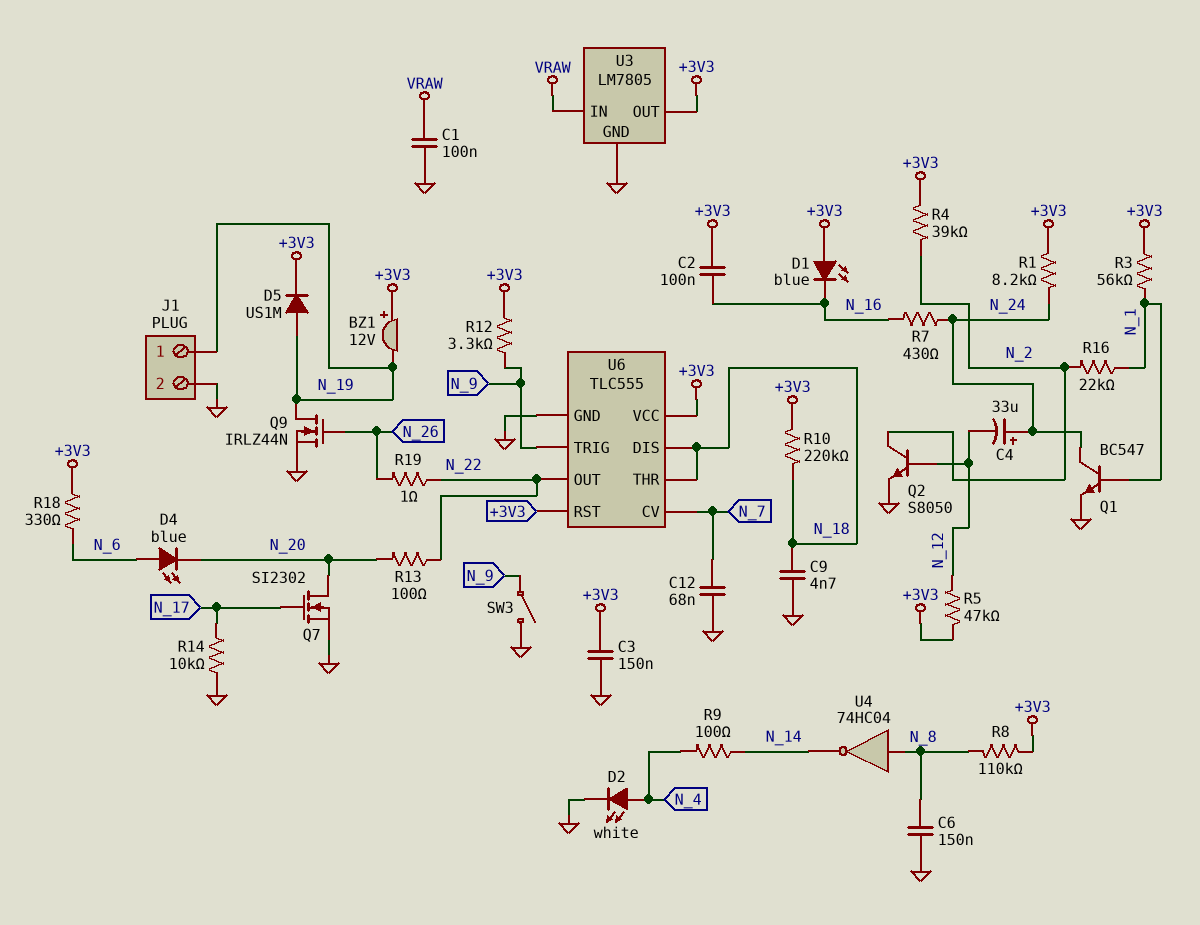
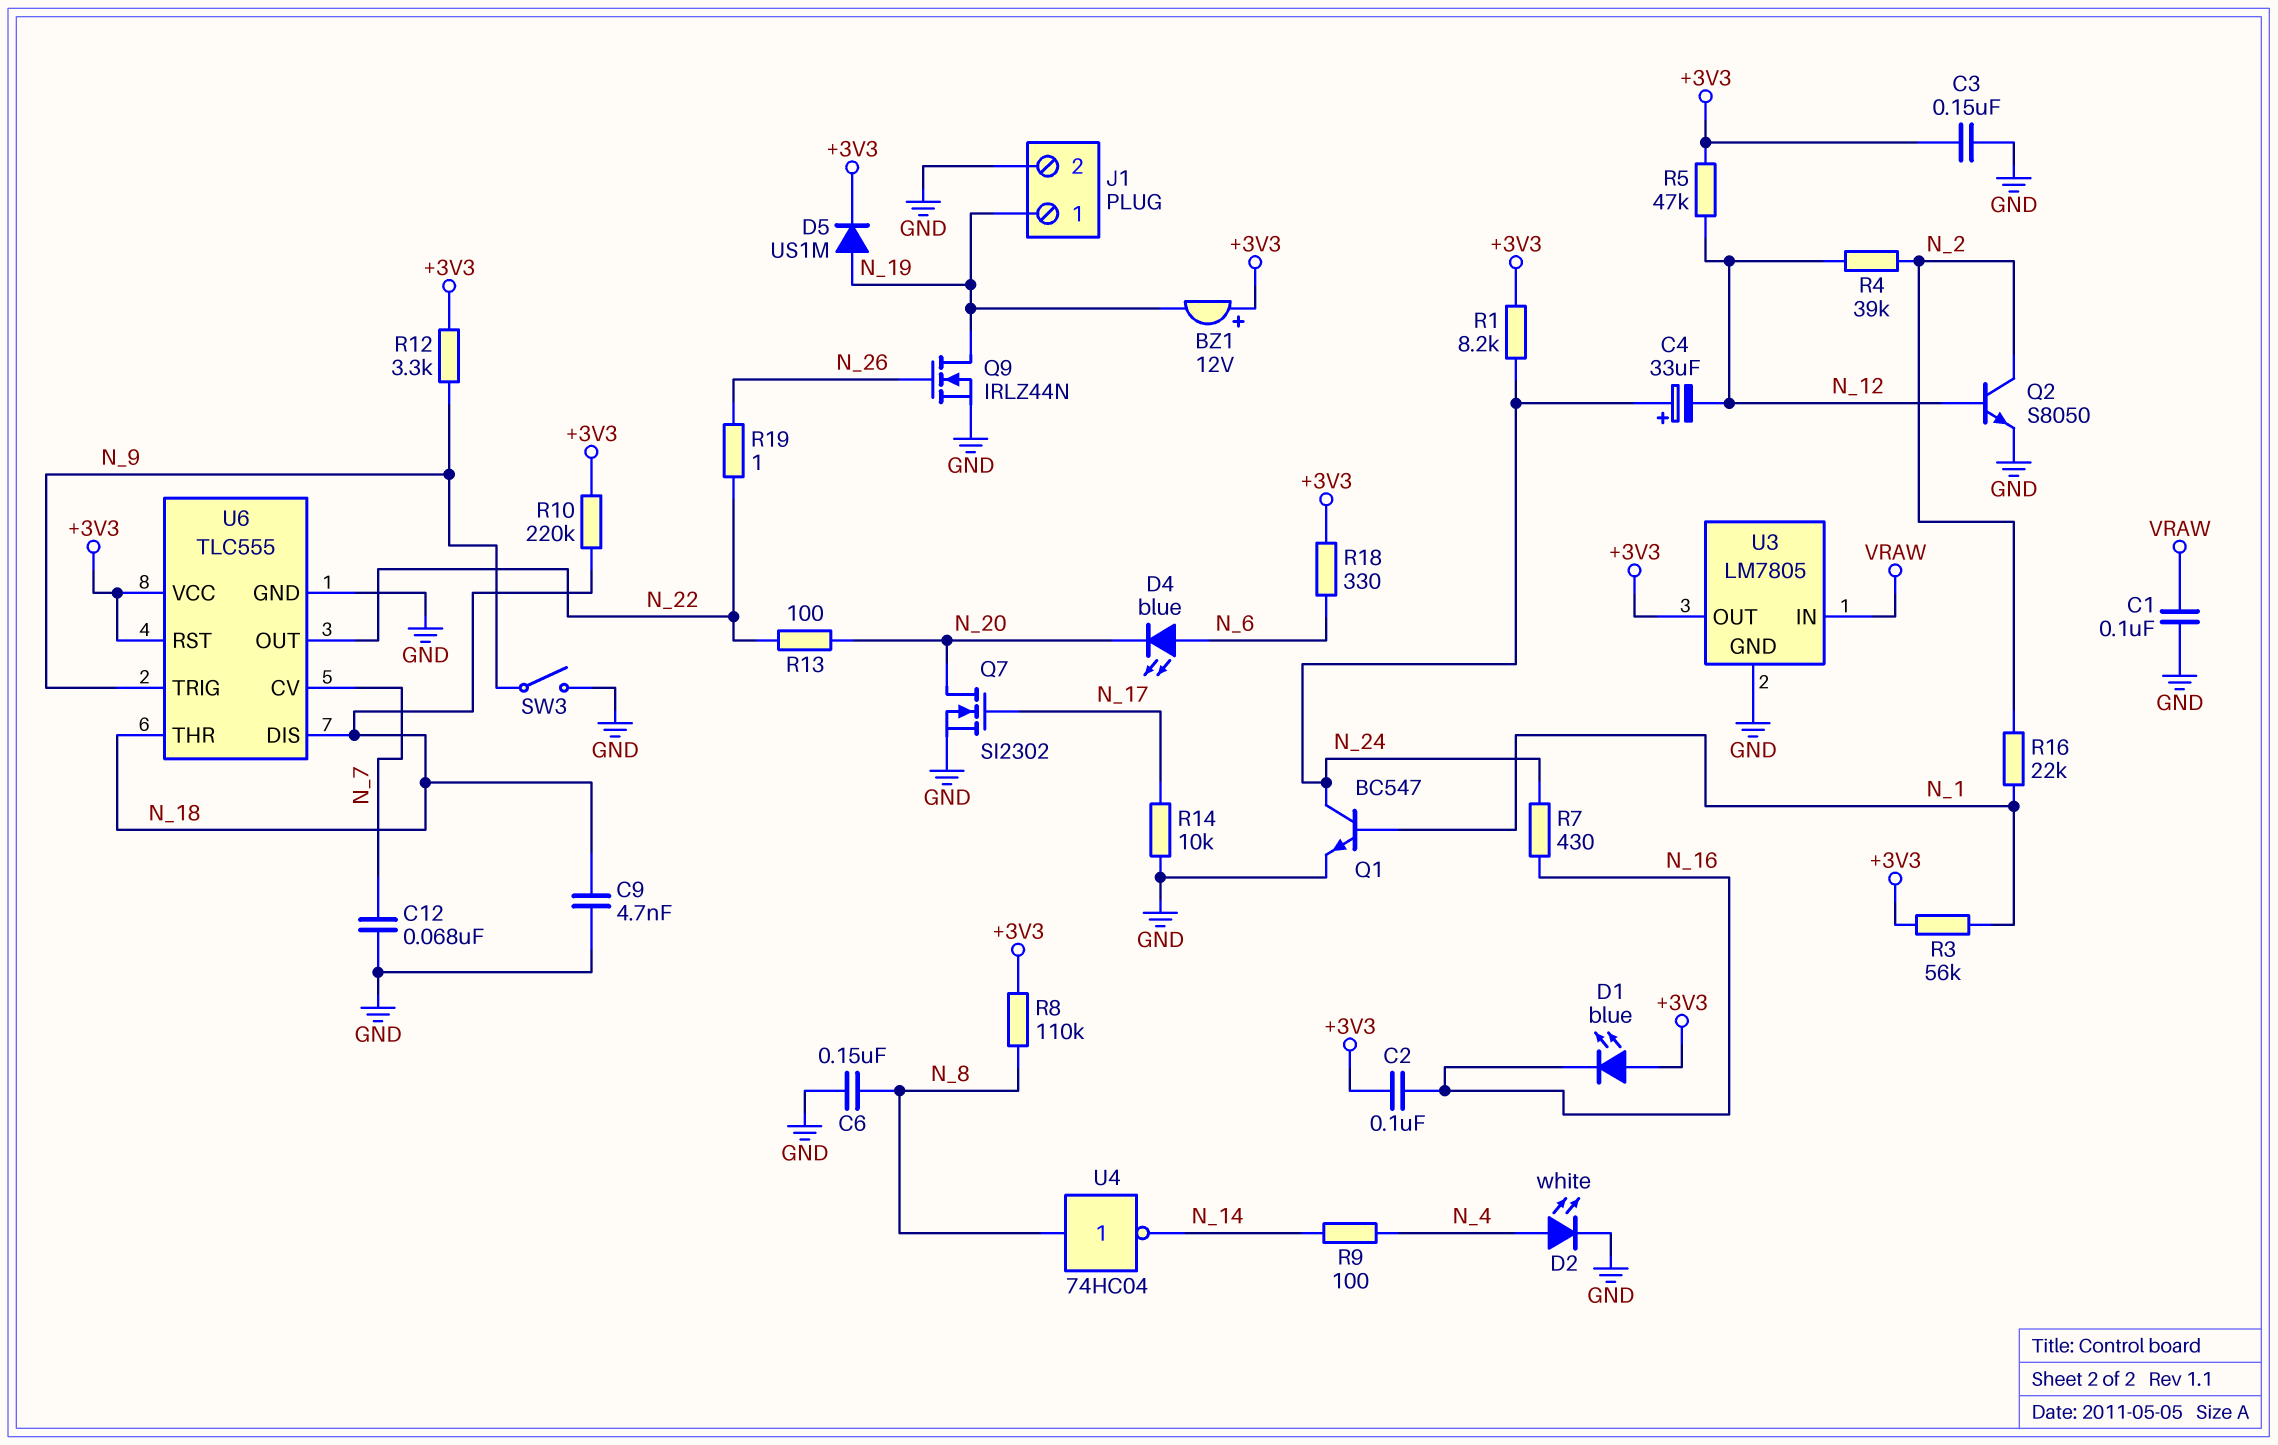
R4: 39k (+3V3, N_2) -> 39k (N_2, N_12)

